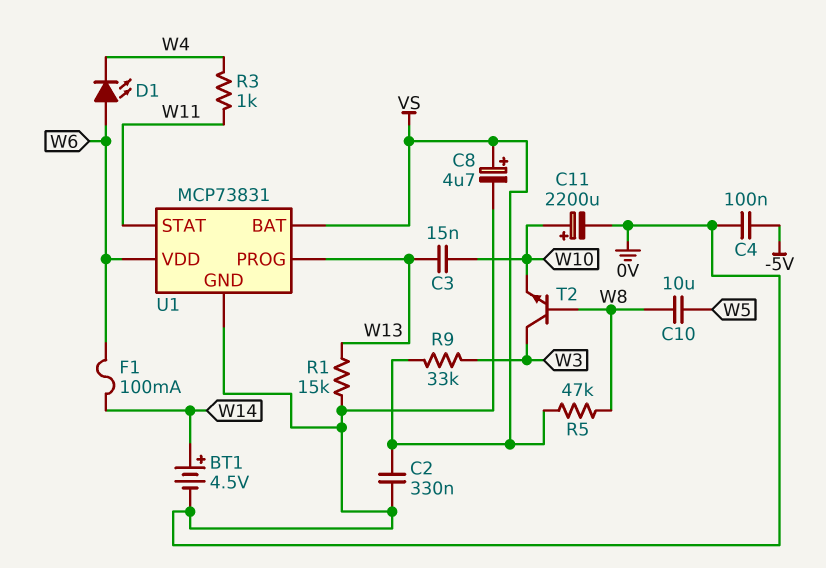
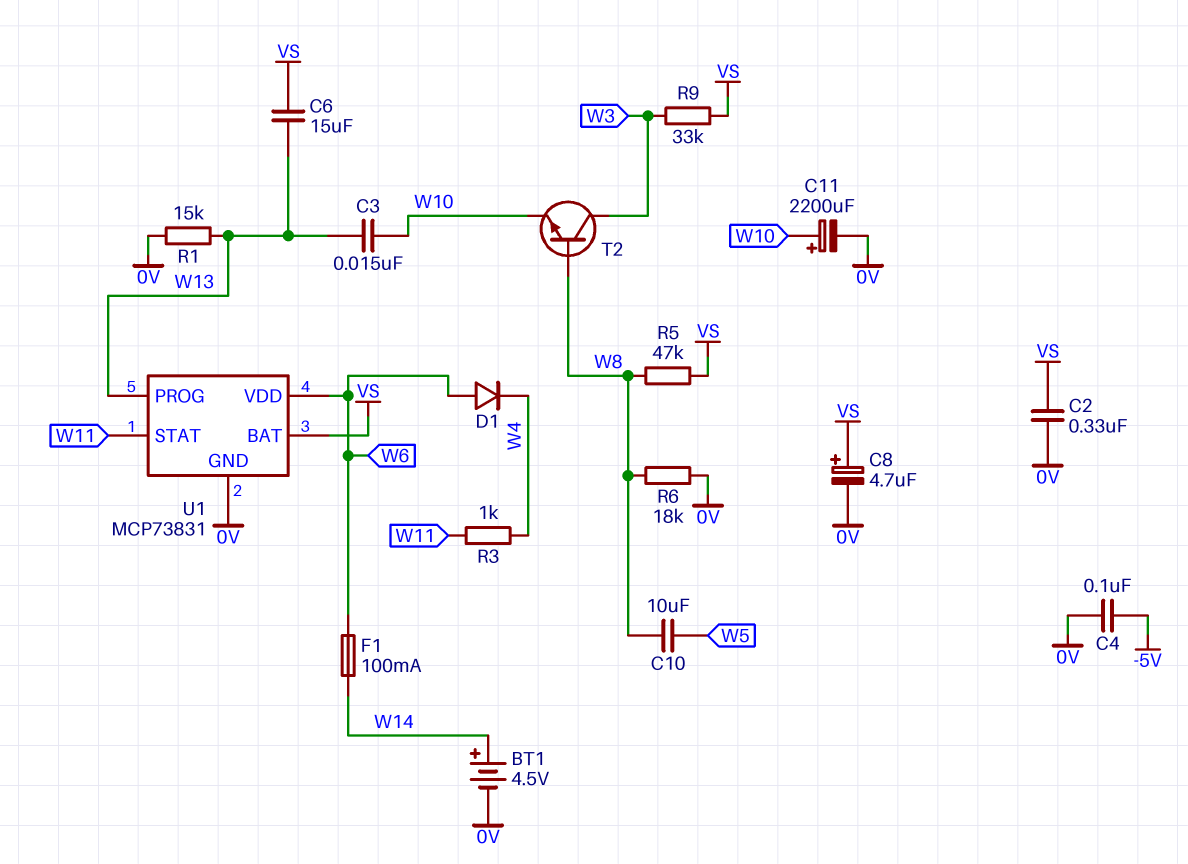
C6: none -> 15uF (VS, W13)
D1: LED (A W6, K W4) -> diode (A W6, K W4)
R6: none -> 18k (0V, W8)

